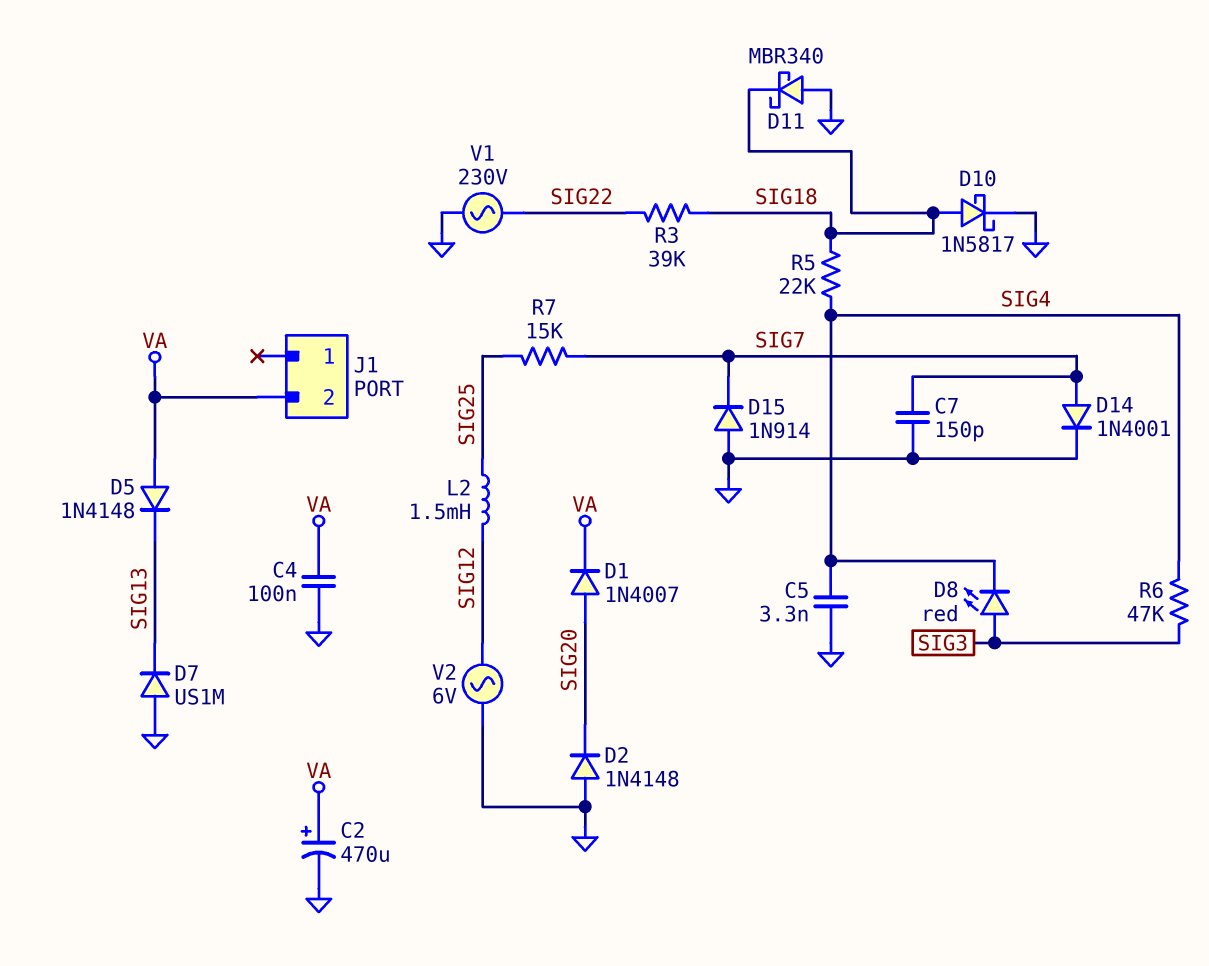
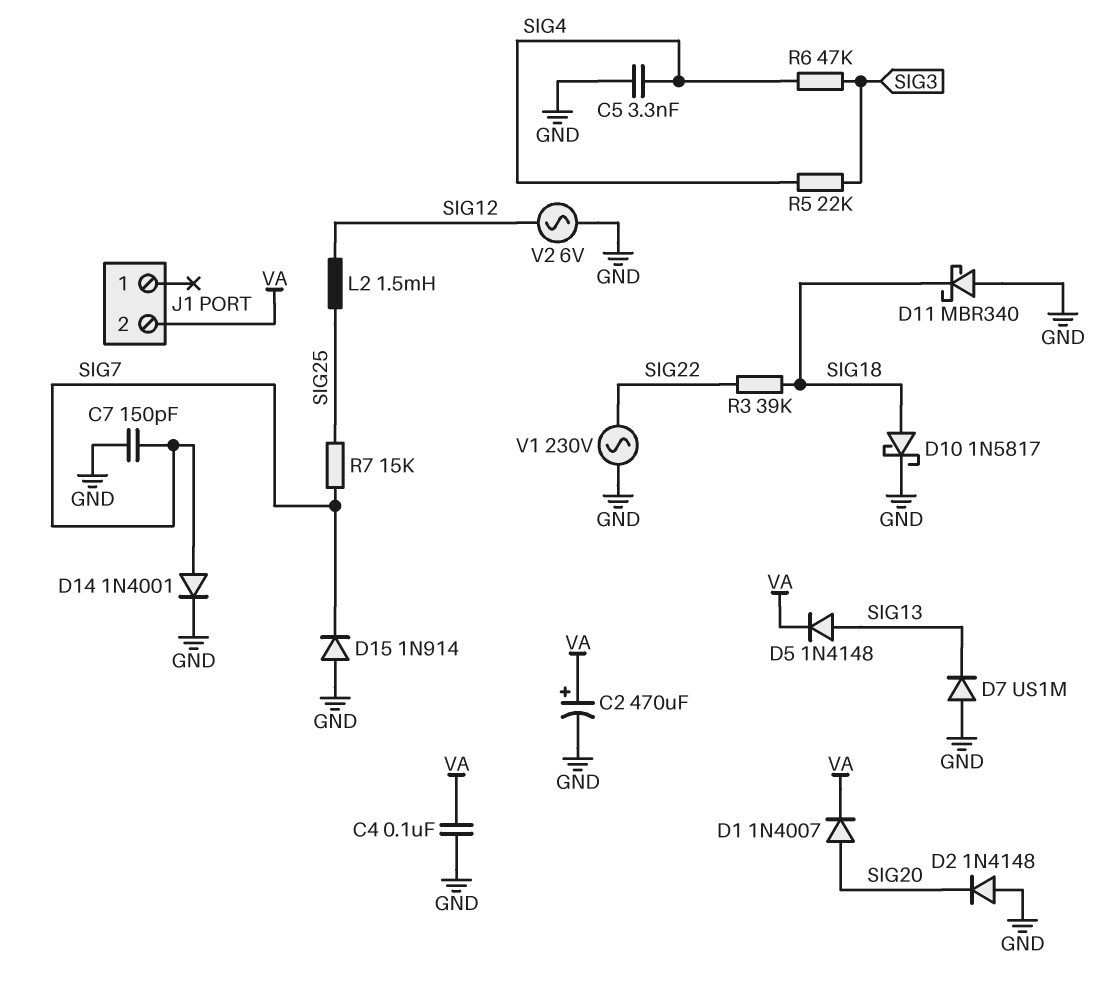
D5: diode 1N4148 (A VA, K SIG13) -> diode 1N4148 (A SIG13, K VA)
D8: LED red (A SIG3, K SIG4) -> none
R5: 22k (SIG4, SIG18) -> 22k (SIG3, SIG4)

